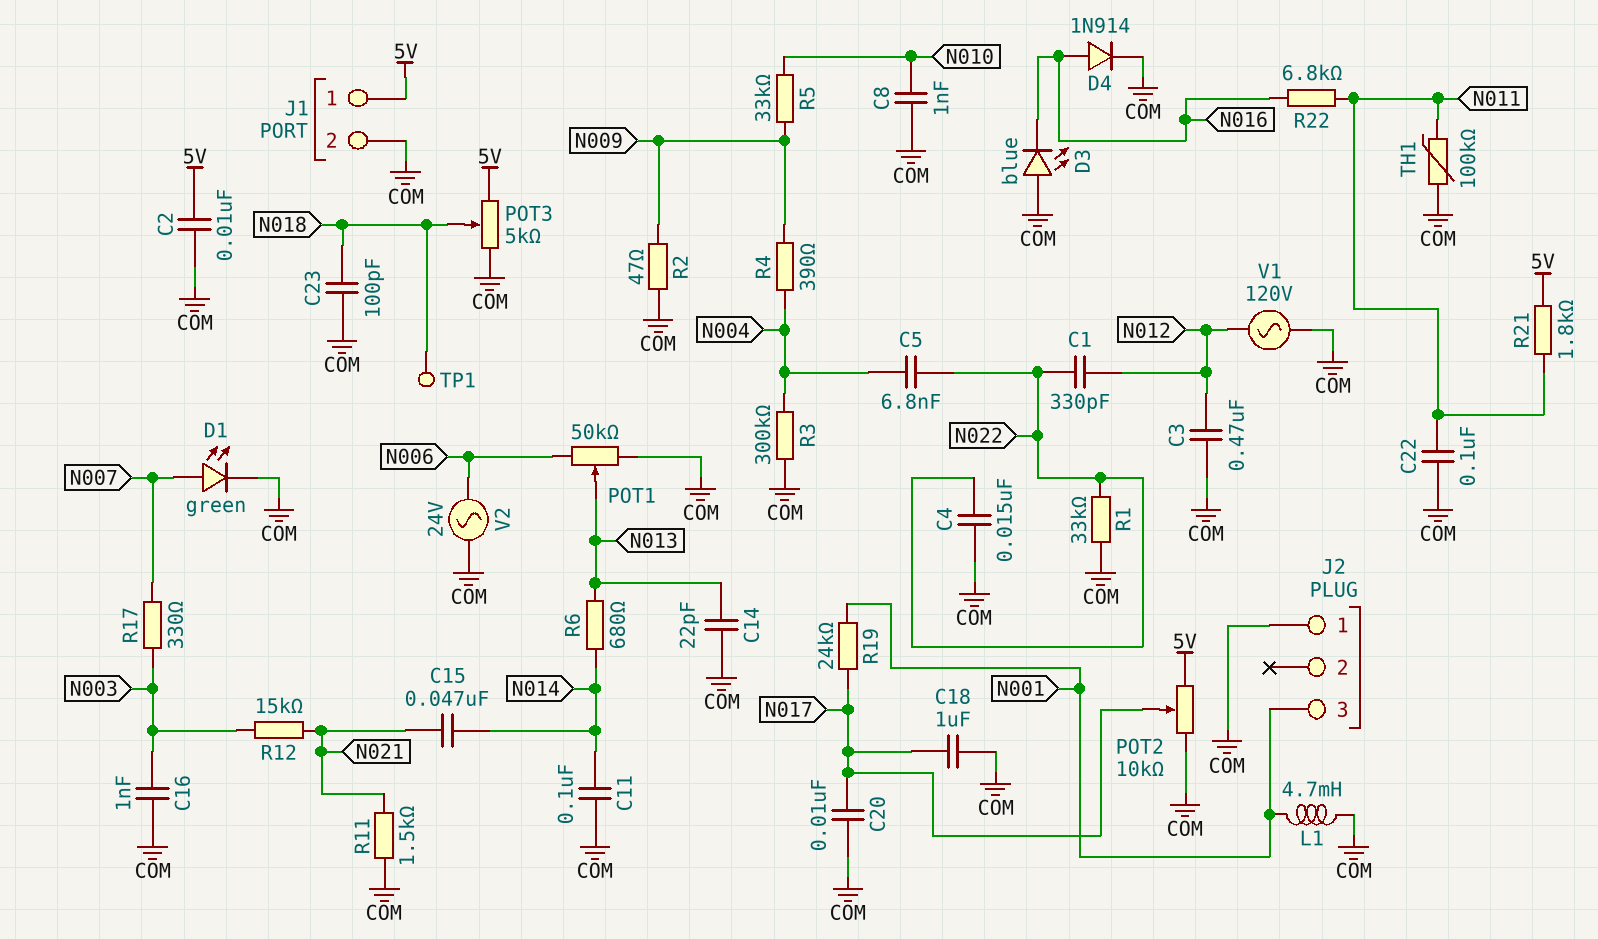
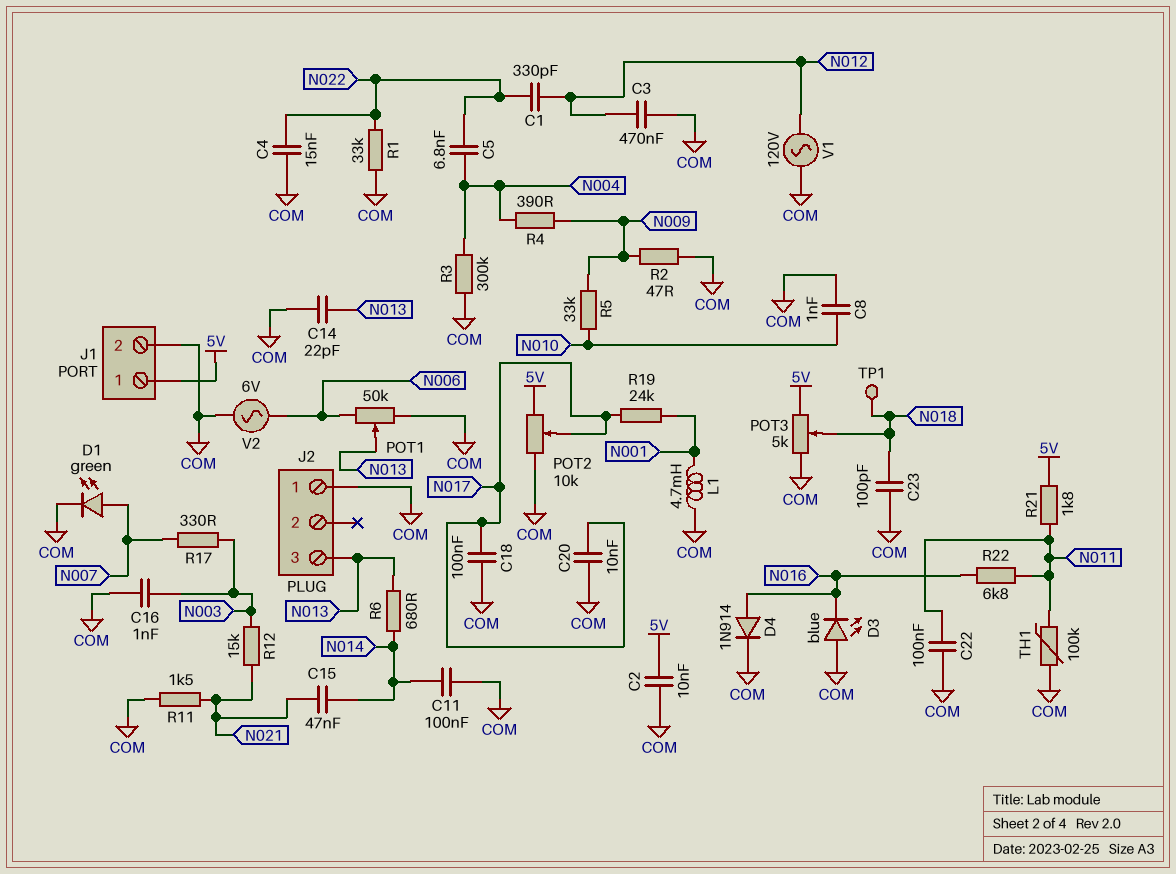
C18: 1uF (COM, N017) -> 100nF (COM, N017)
J2 pin 3: N001 -> N013
V2: AC 24V (COM, N006) -> AC 6V (COM, N006)

